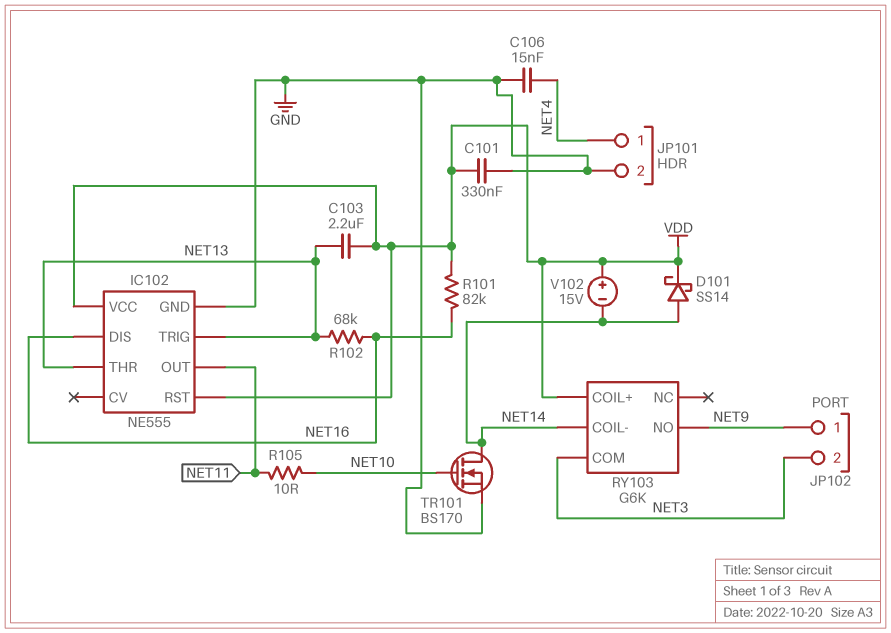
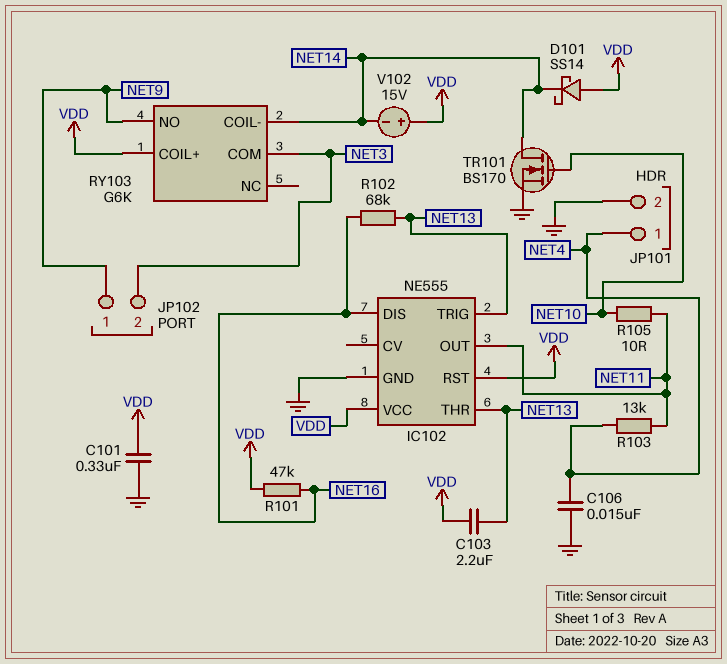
D101: schottky SS14 (A NET14, K VDD) -> schottky SS14 (A VDD, K NET14)
R101: 82k (NET16, VDD) -> 47k (NET16, VDD)
R103: none -> 13k (NET4, NET11)

